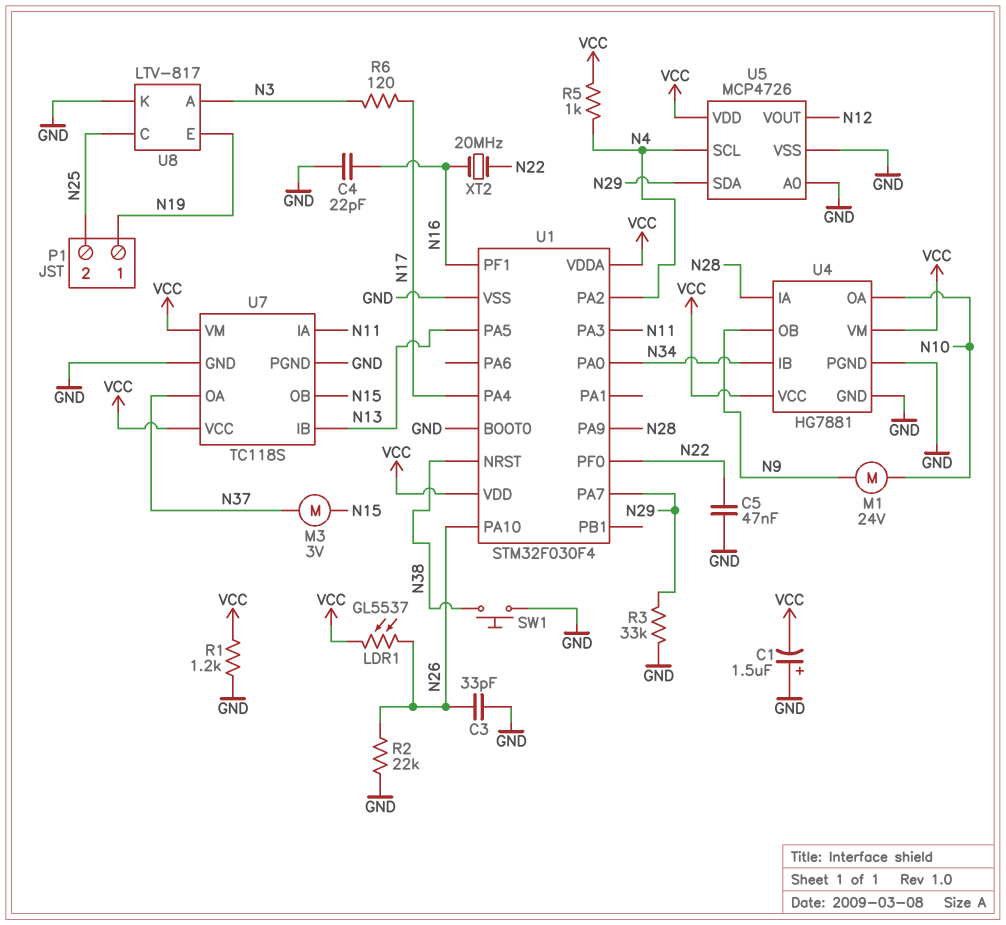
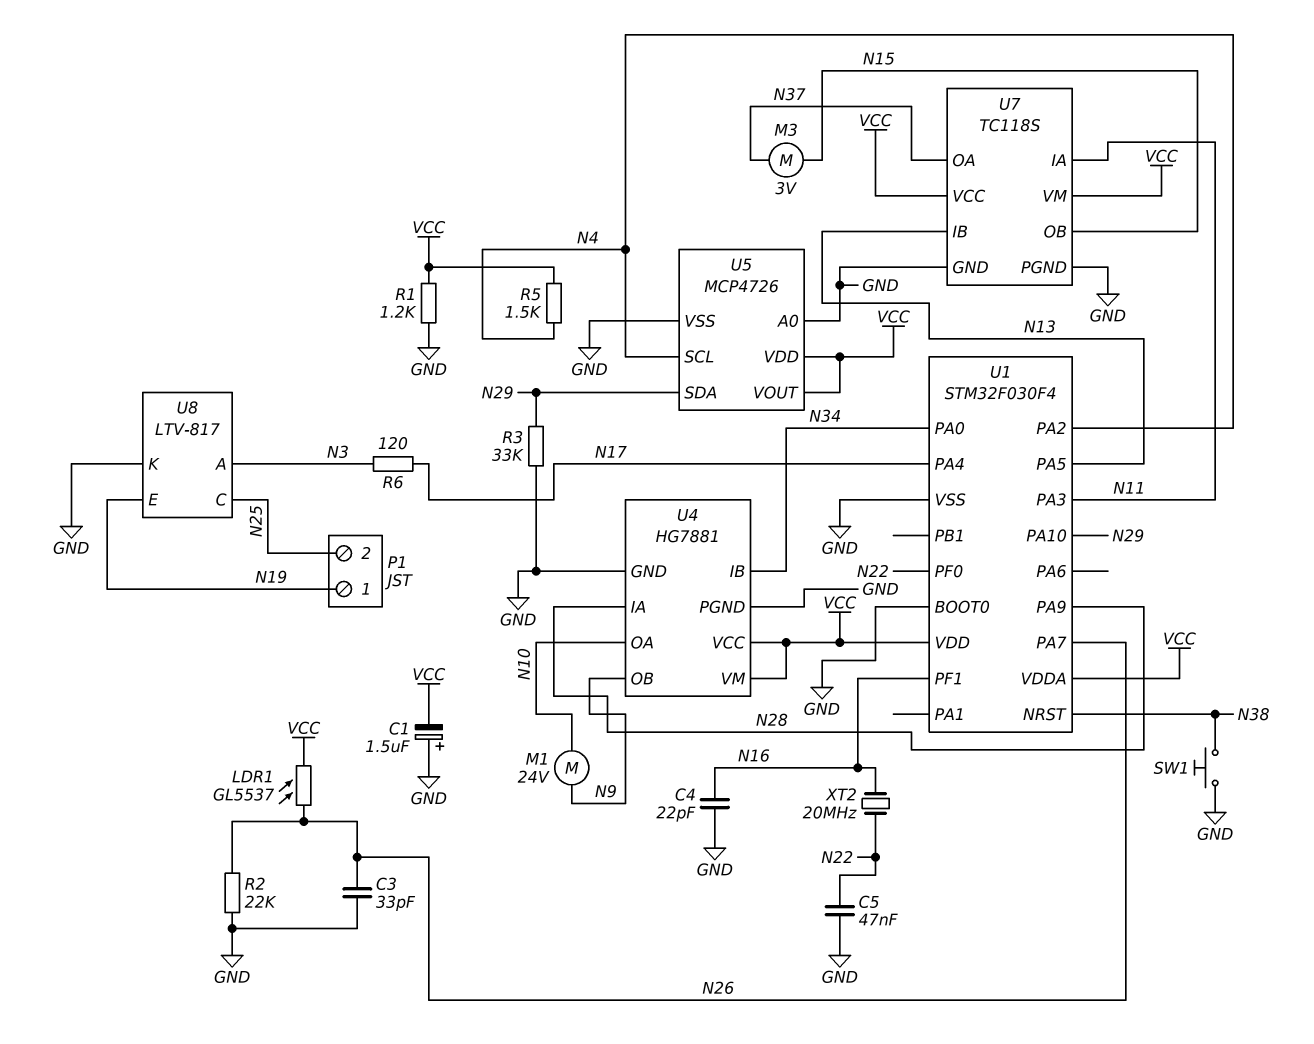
R5: 1k (N4, VCC) -> 1.5k (N4, VCC)
U1 pin PA7: N29 -> N26
U1 pin PA10: N26 -> N29
U5 pin VOUT: N12 -> VCC

